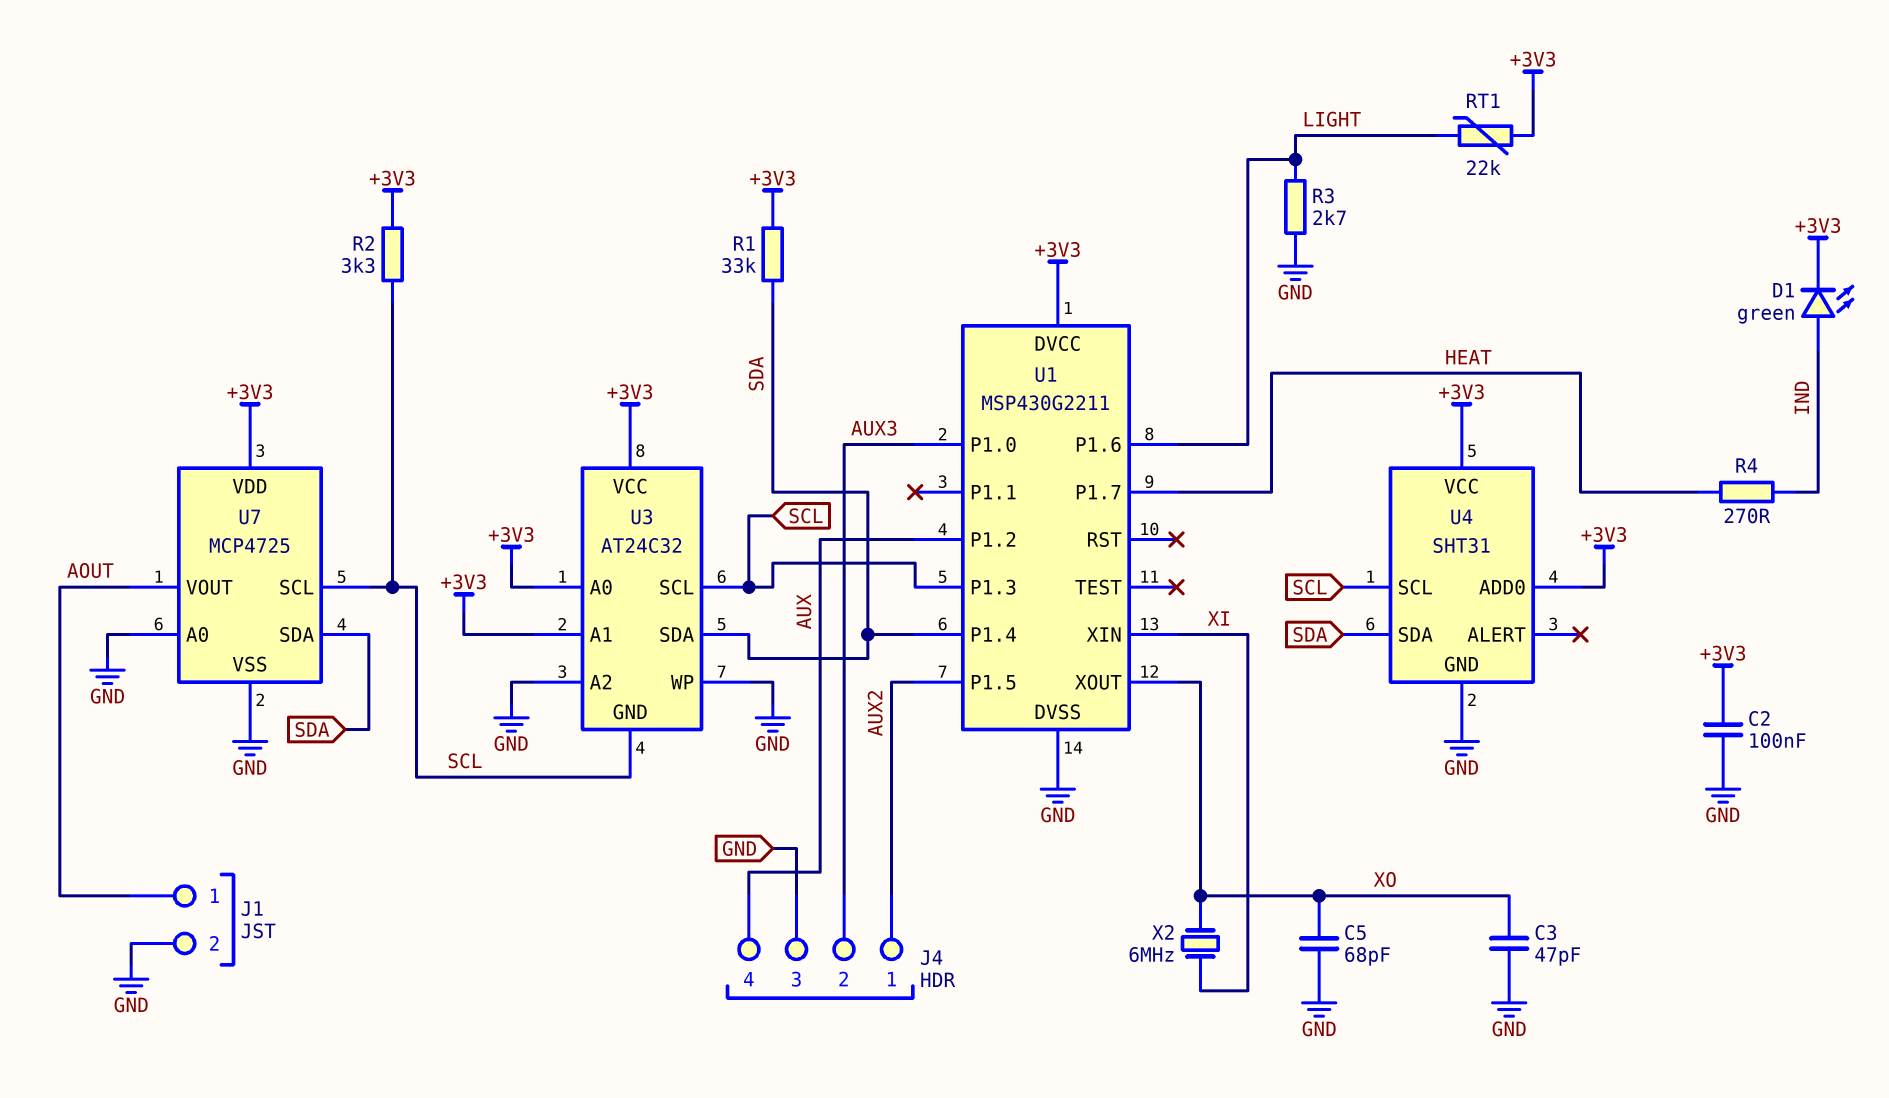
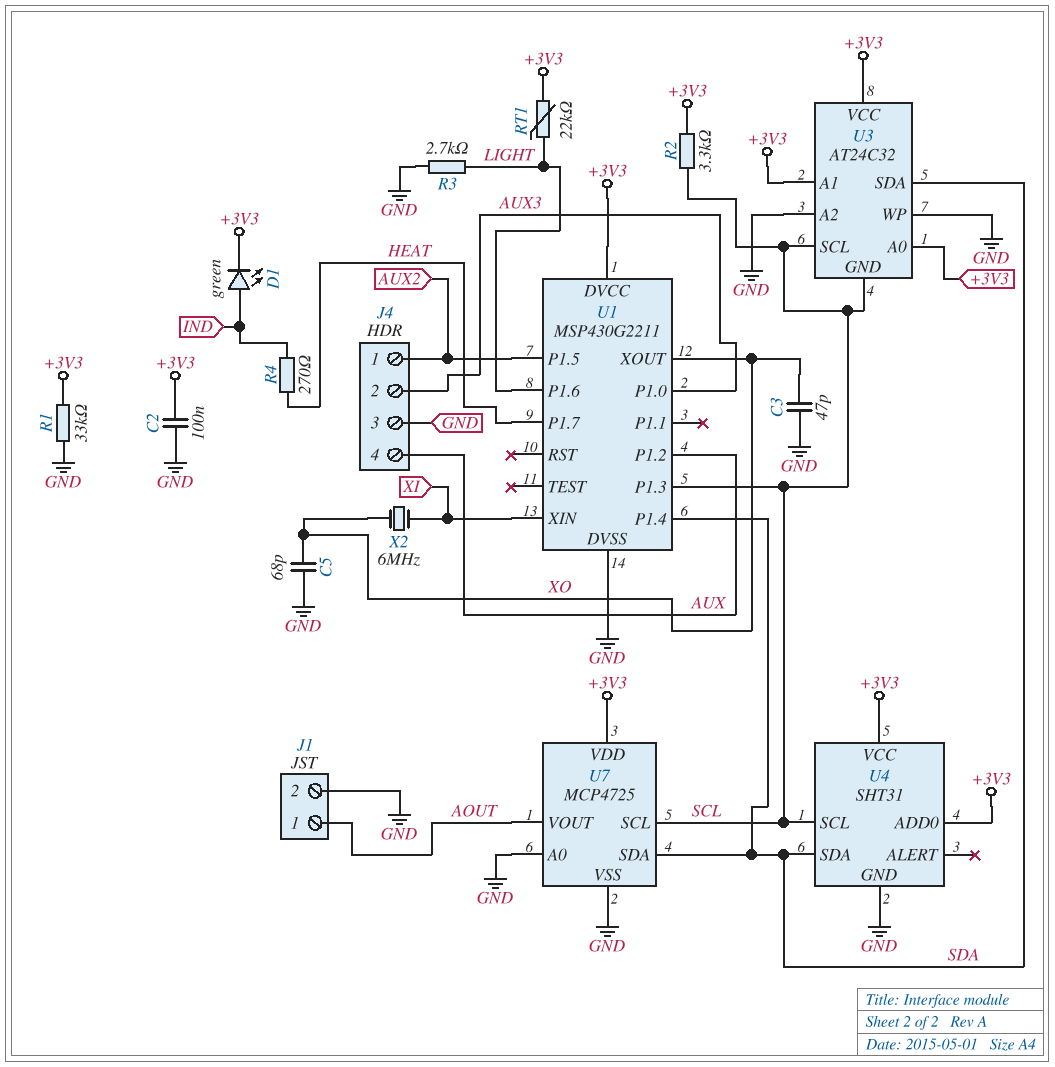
R1: 33k (+3V3, SDA) -> 33k (+3V3, GND)

